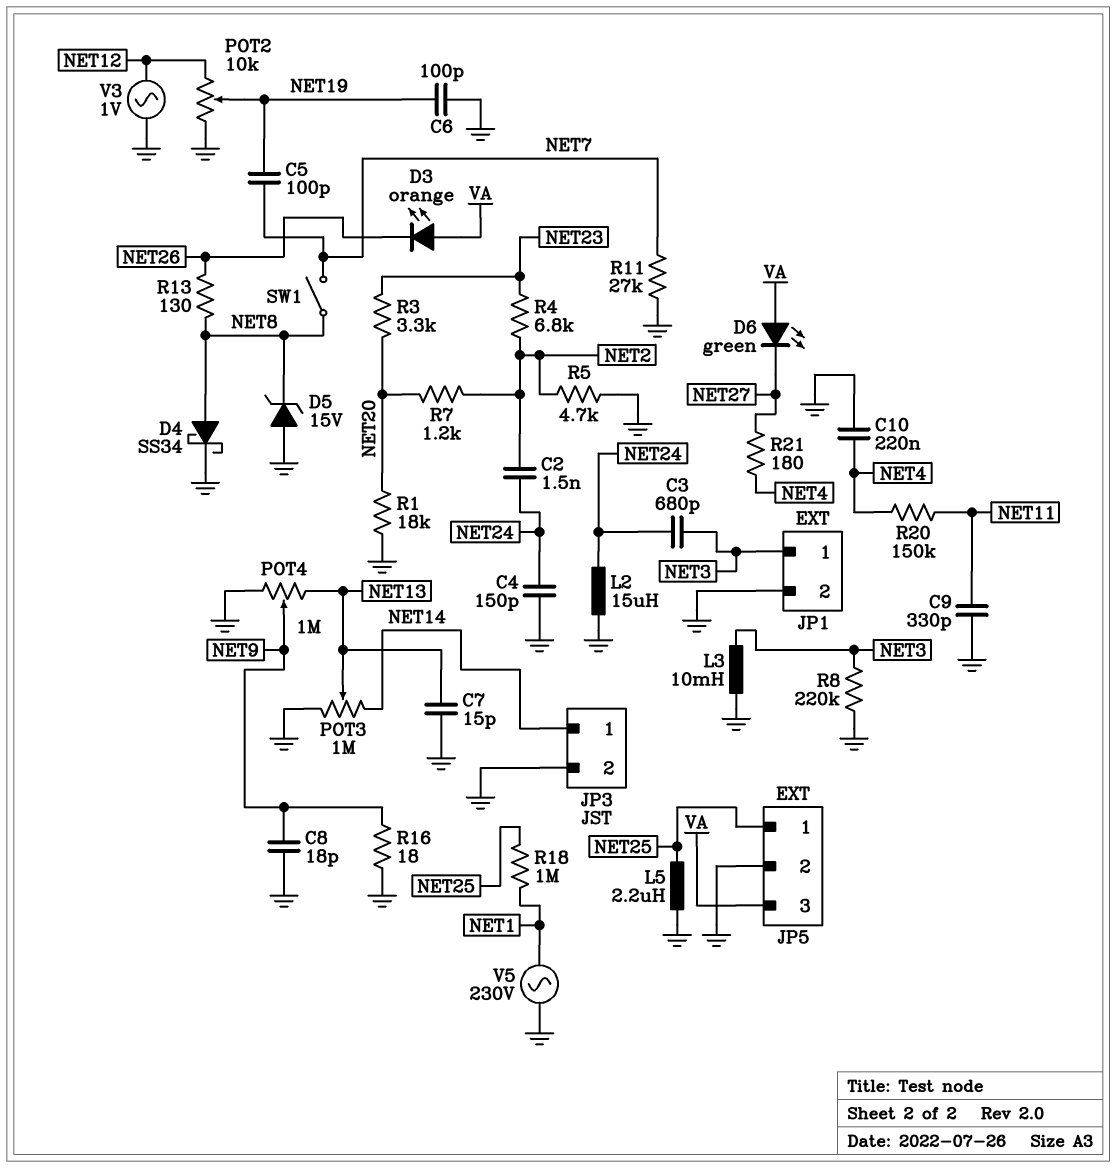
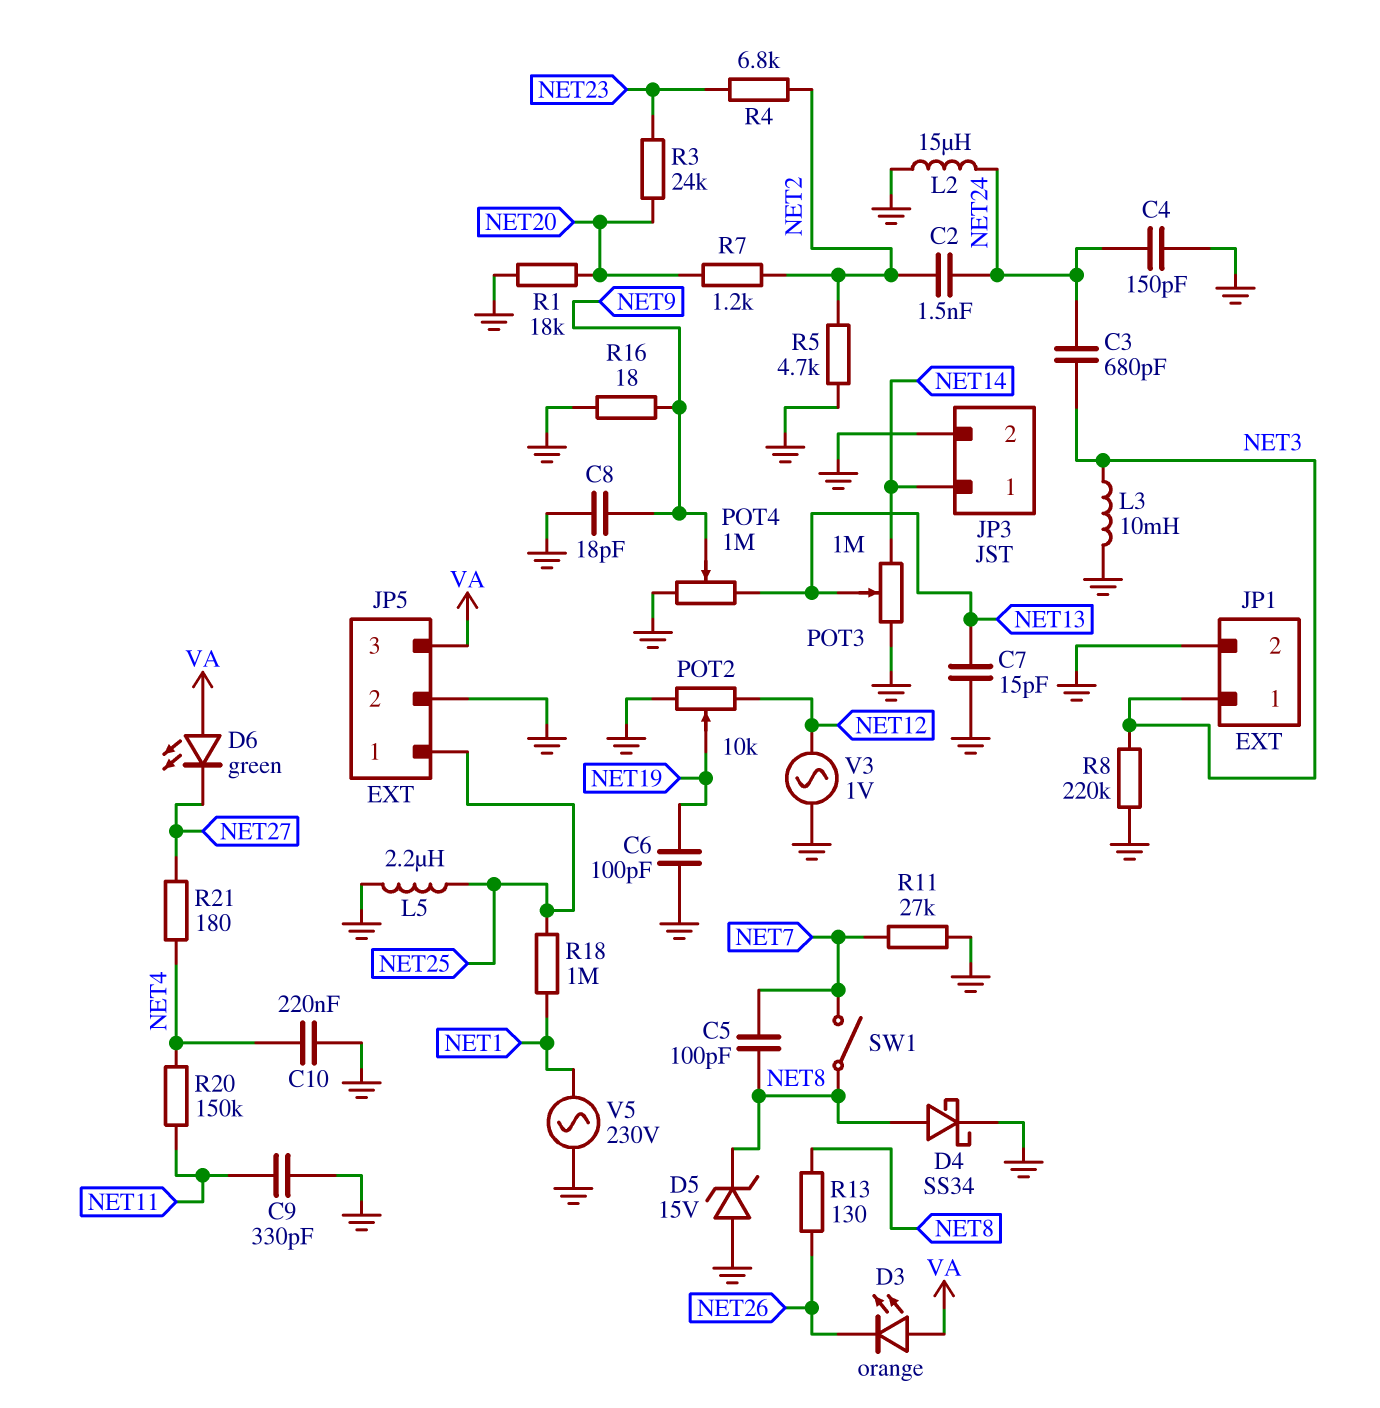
C5: 100pF (NET7, NET19) -> 100pF (NET7, NET8)
R3: 3.3k (NET20, NET23) -> 24k (NET20, NET23)

